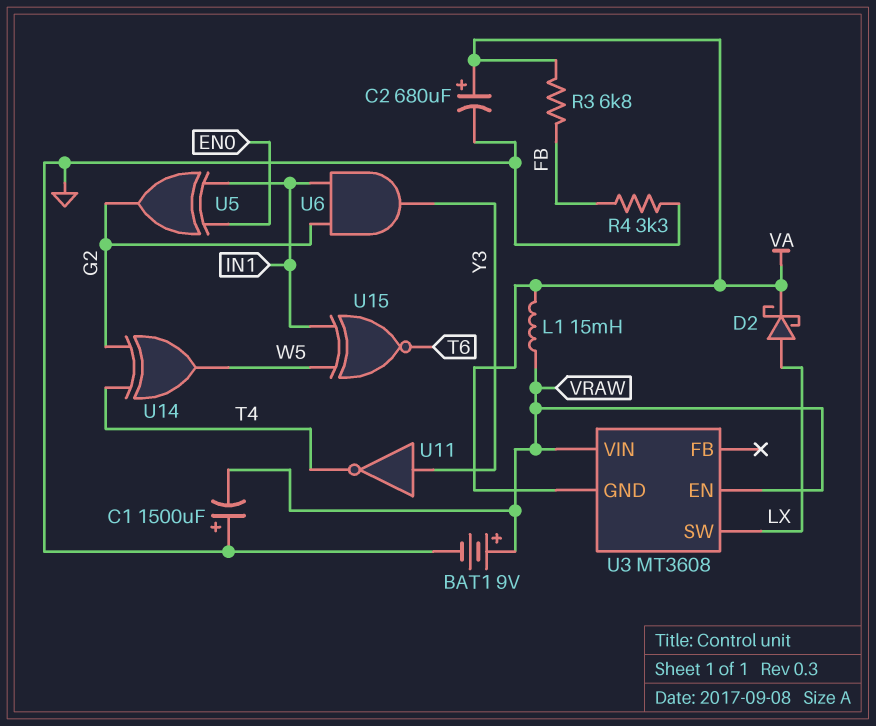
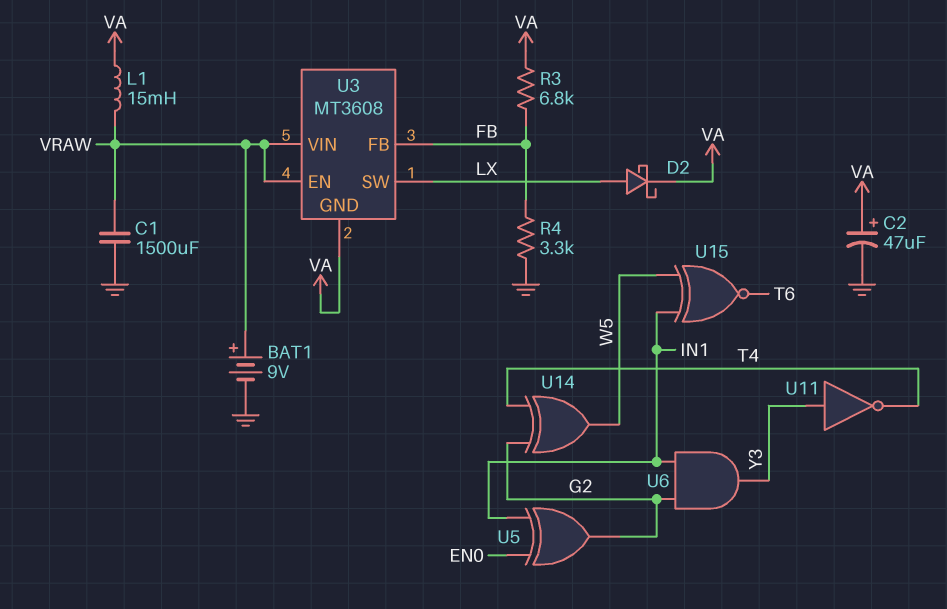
C1: 1500uF (plus GND, minus VRAW) -> 1500uF (GND, VRAW)
C2: 680uF (plus VA, minus GND) -> 47uF (plus VA, minus GND)
U3 pin FB: none -> FB

